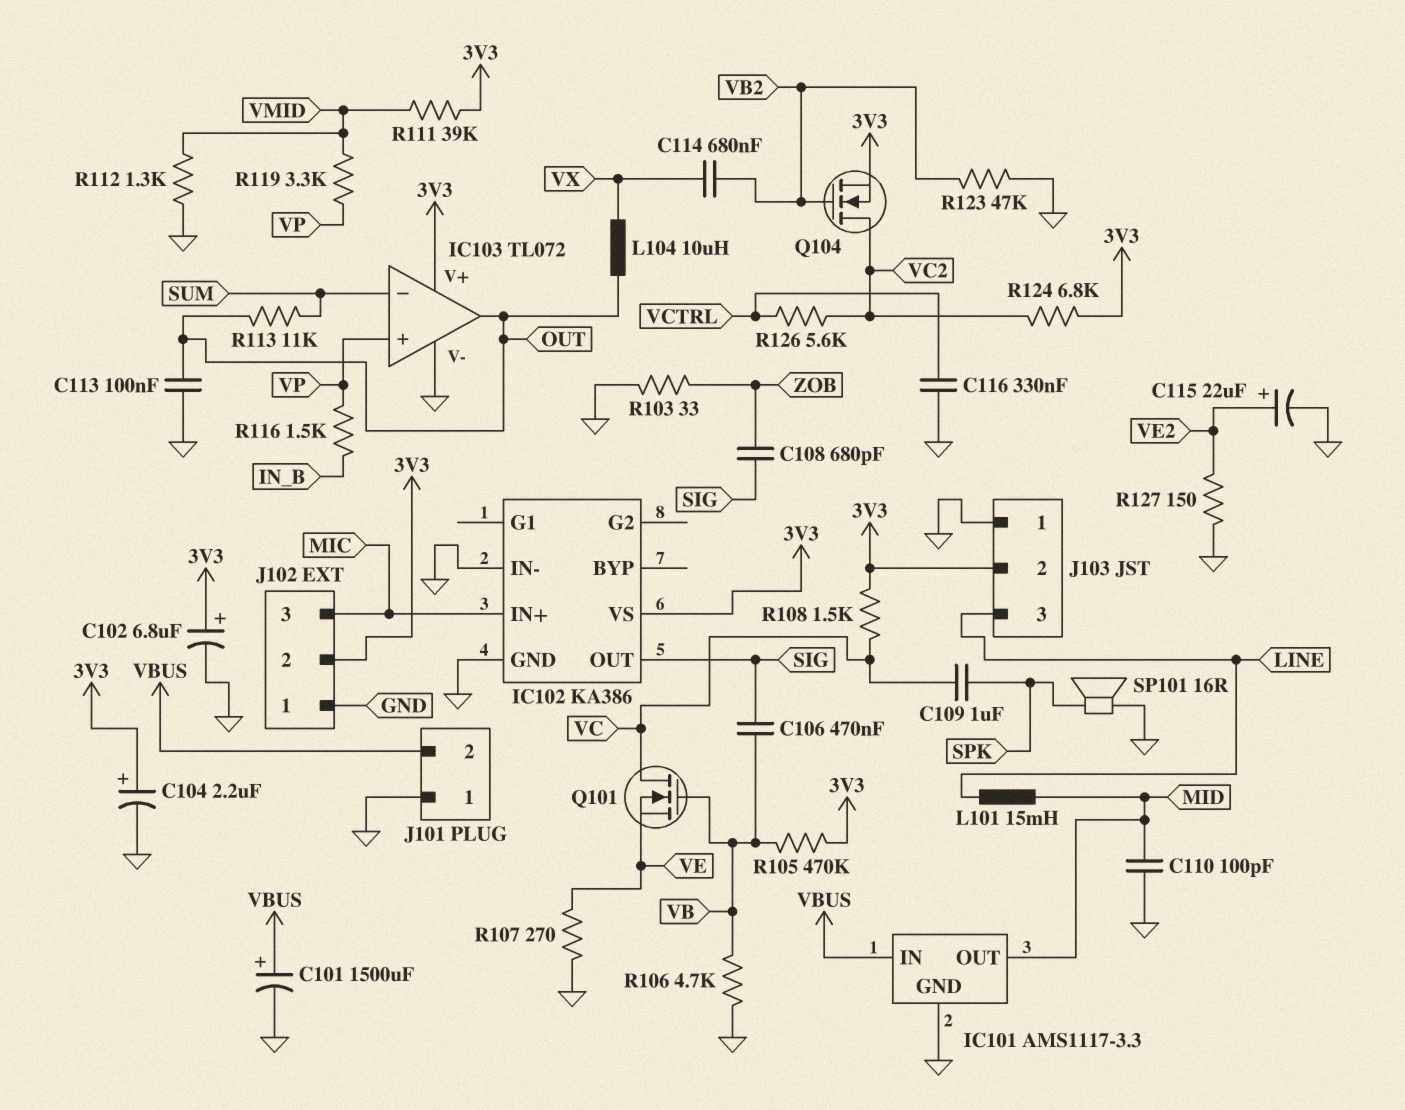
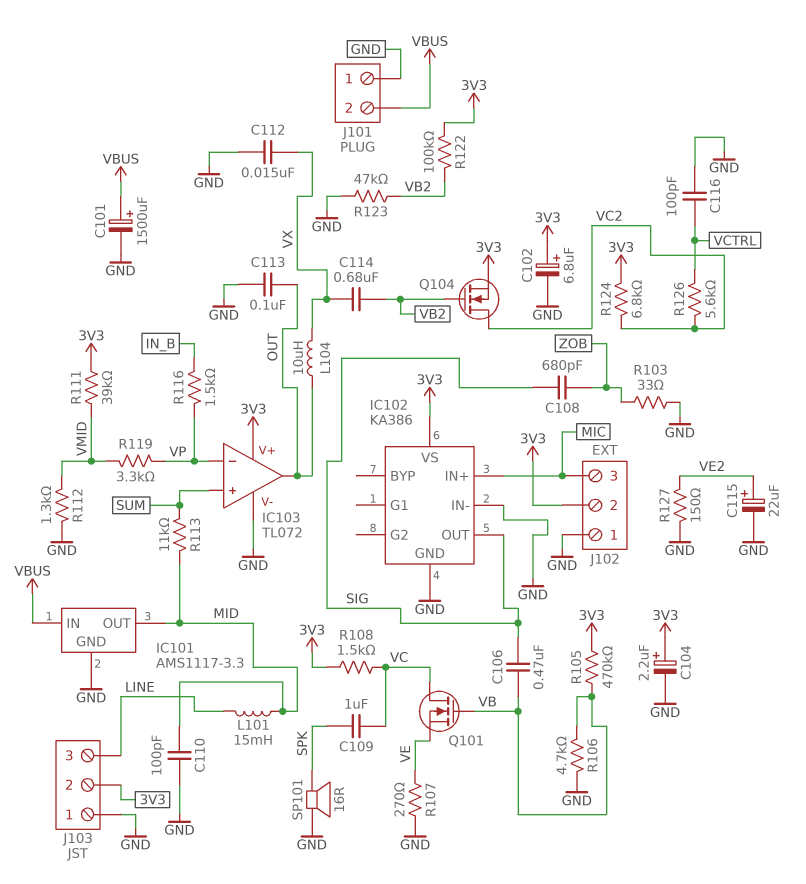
C112: none -> 15nF (GND, VX)
C116: 330nF (GND, VCTRL) -> 100pF (GND, VCTRL)
IC103 pin in+: VP -> SUM
IC103 pin in-: SUM -> VP
R113: 11k (OUT, SUM) -> 11k (MID, SUM)
R122: none -> 100k (3V3, VB2)

